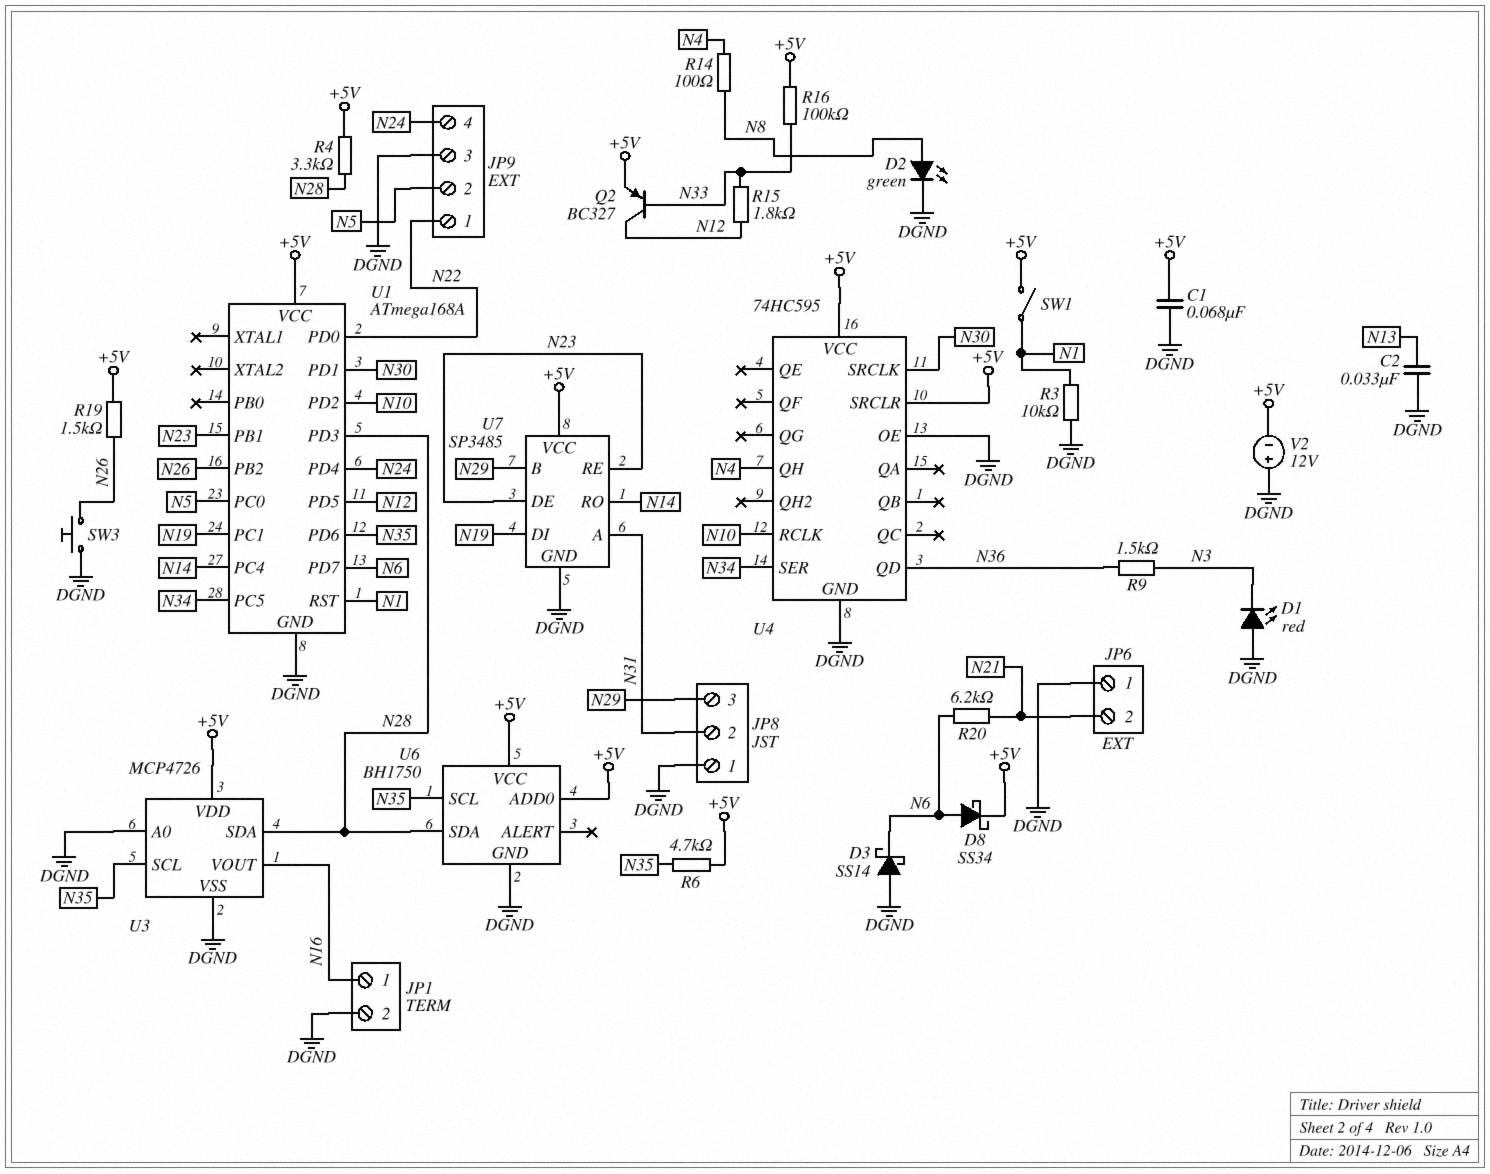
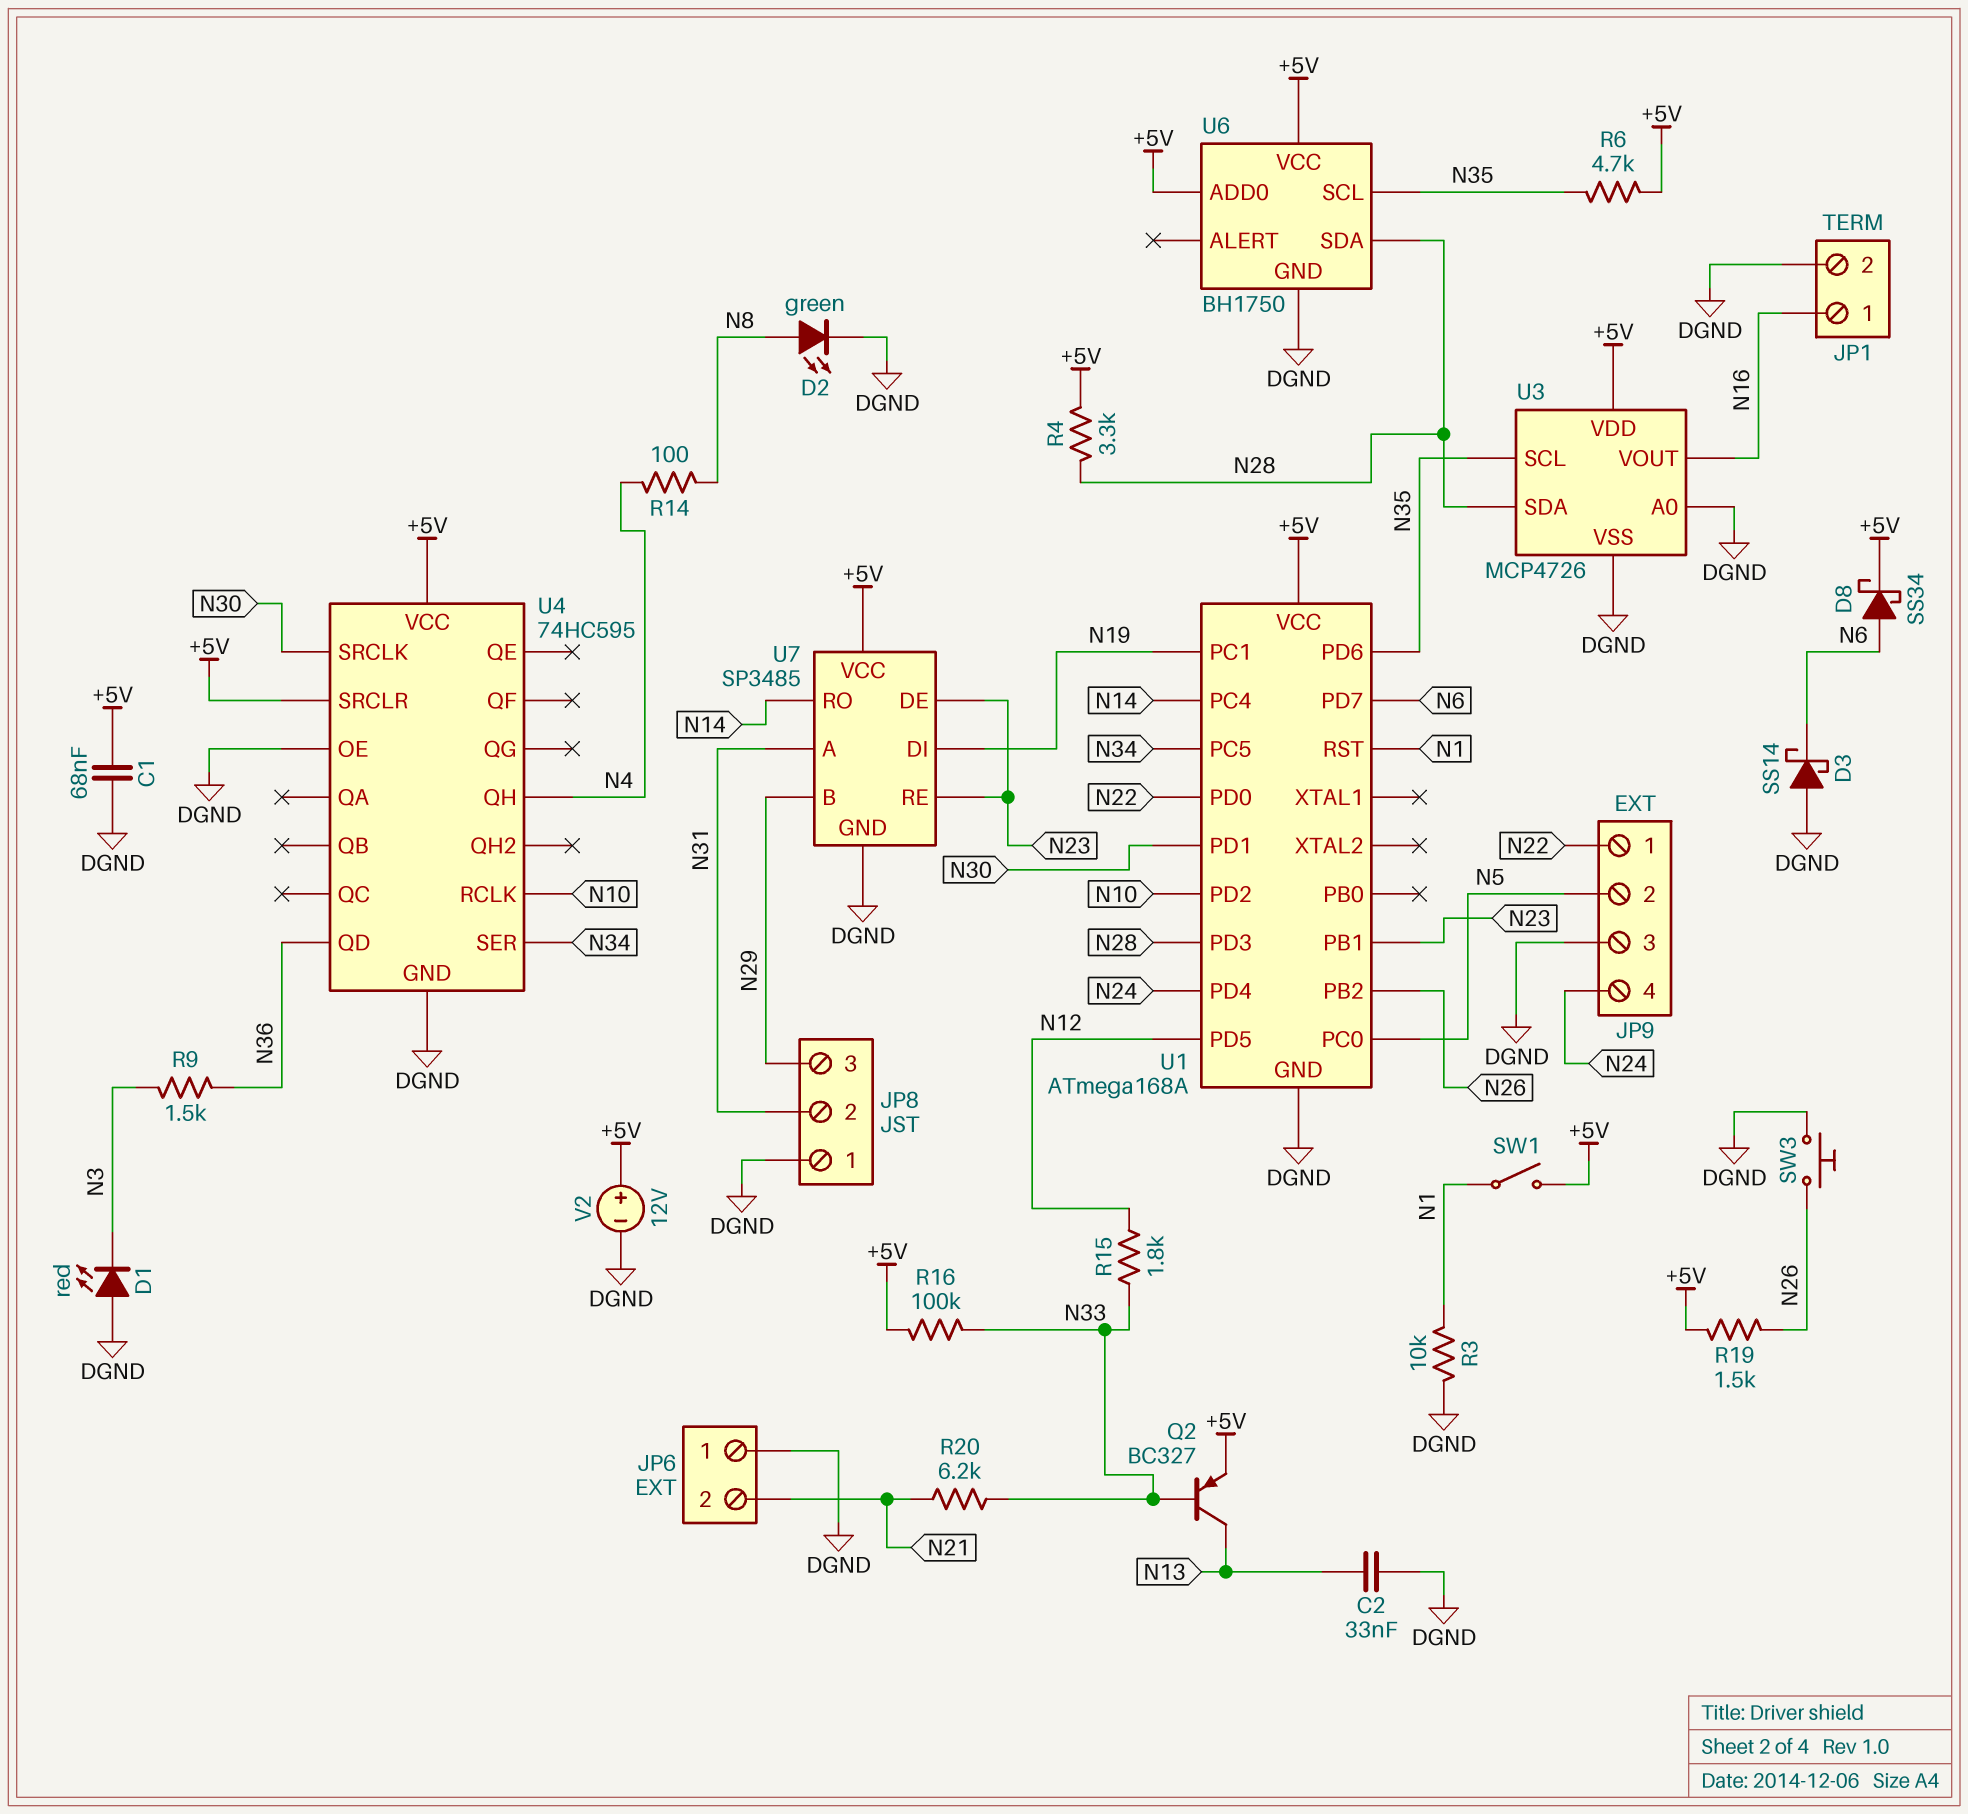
Q2: PNP BC327 (B N33, C N12, E +5V) -> PNP BC327 (B N33, C N13, E +5V)
R20: 6.2k (N6, N21) -> 6.2k (N21, N33)
V2: 12V (plus DGND, minus +5V) -> 12V (plus +5V, minus DGND)

